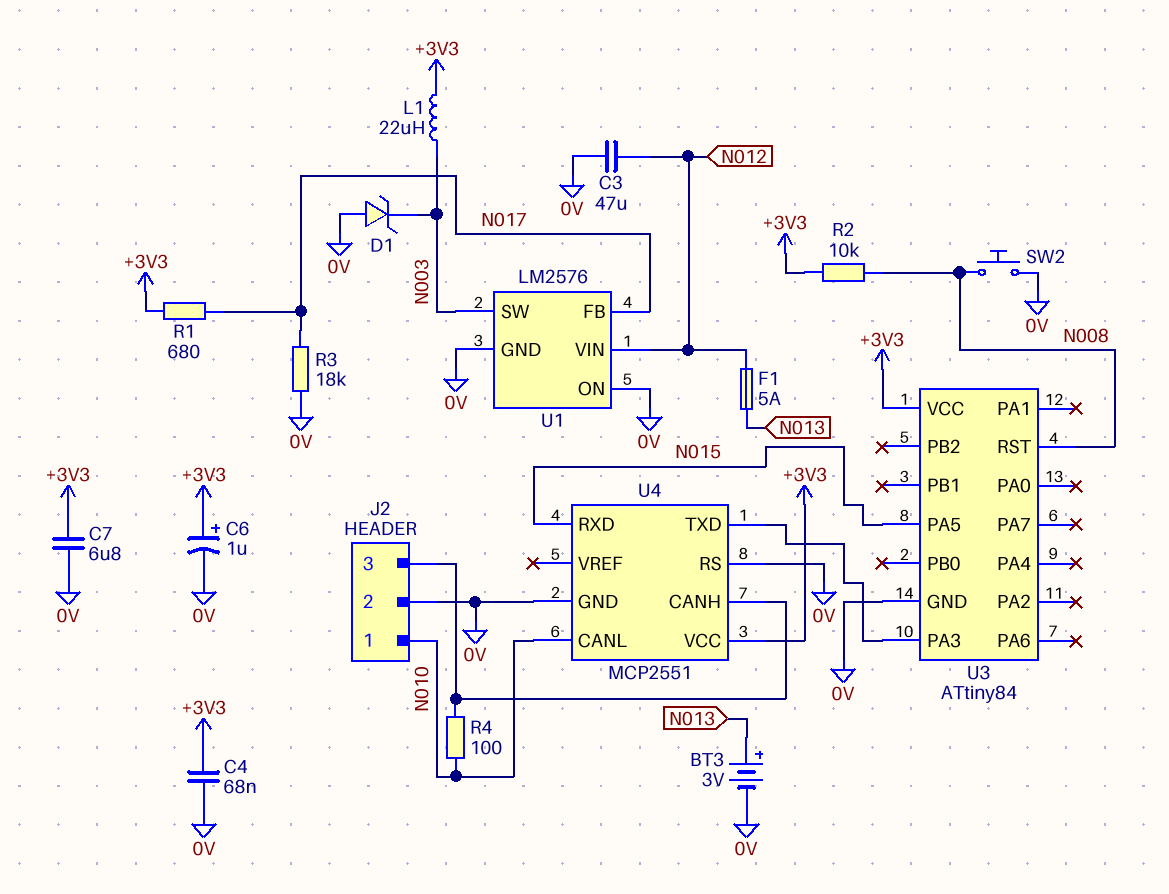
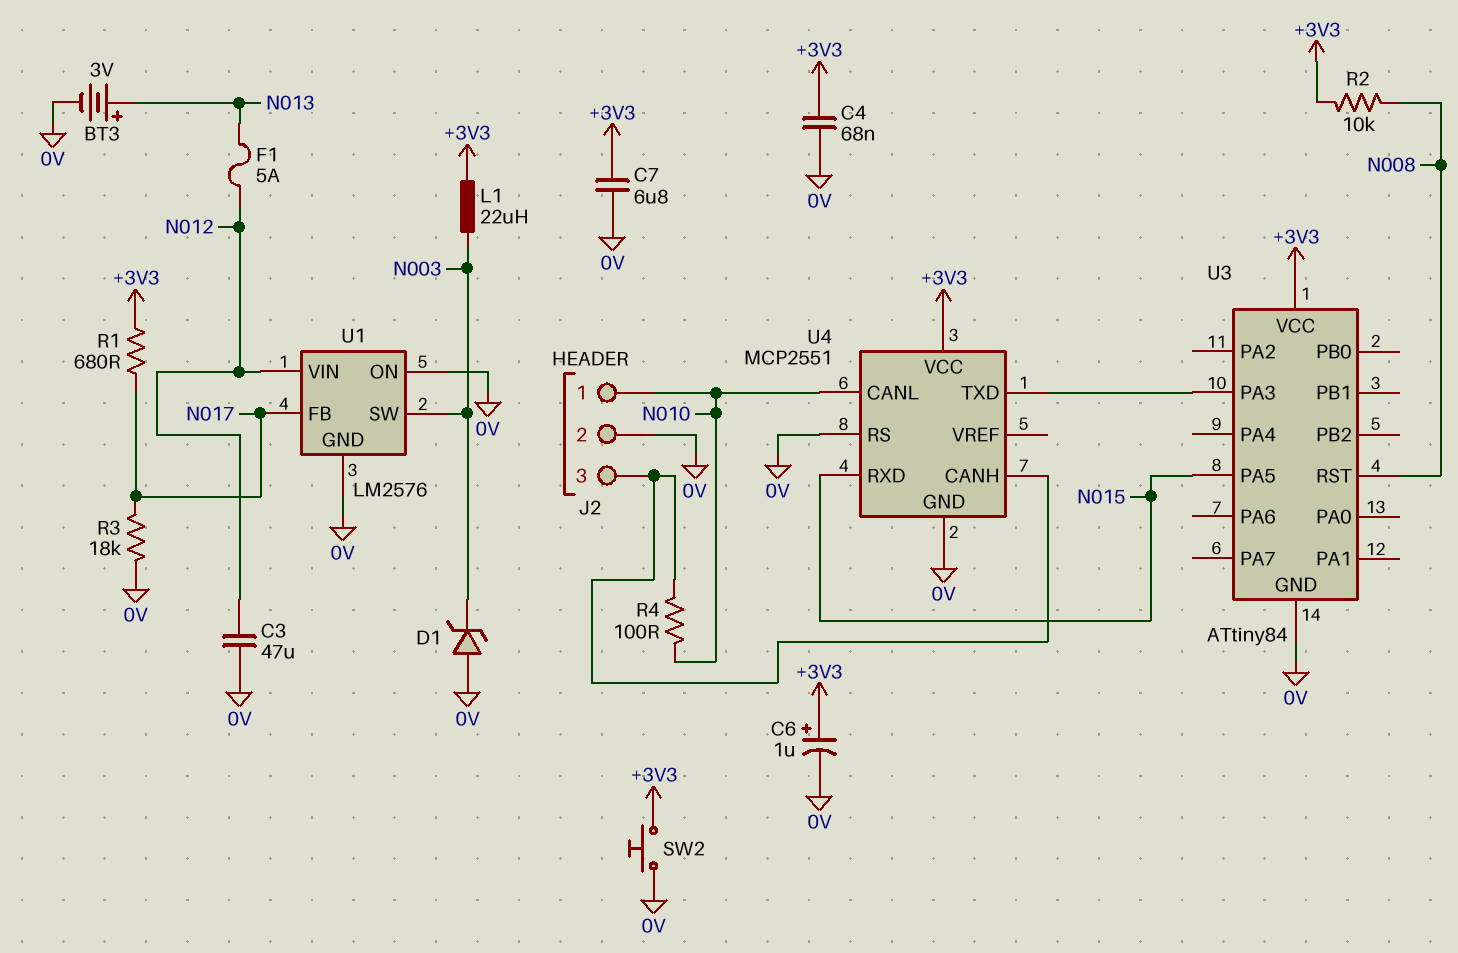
SW2: button (0V, N008) -> button (+3V3, 0V)

